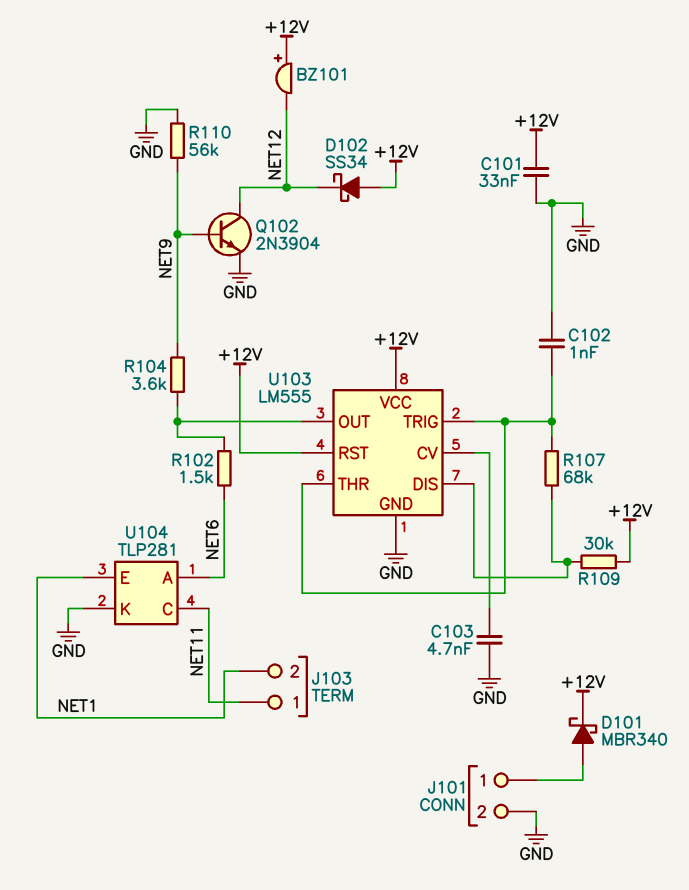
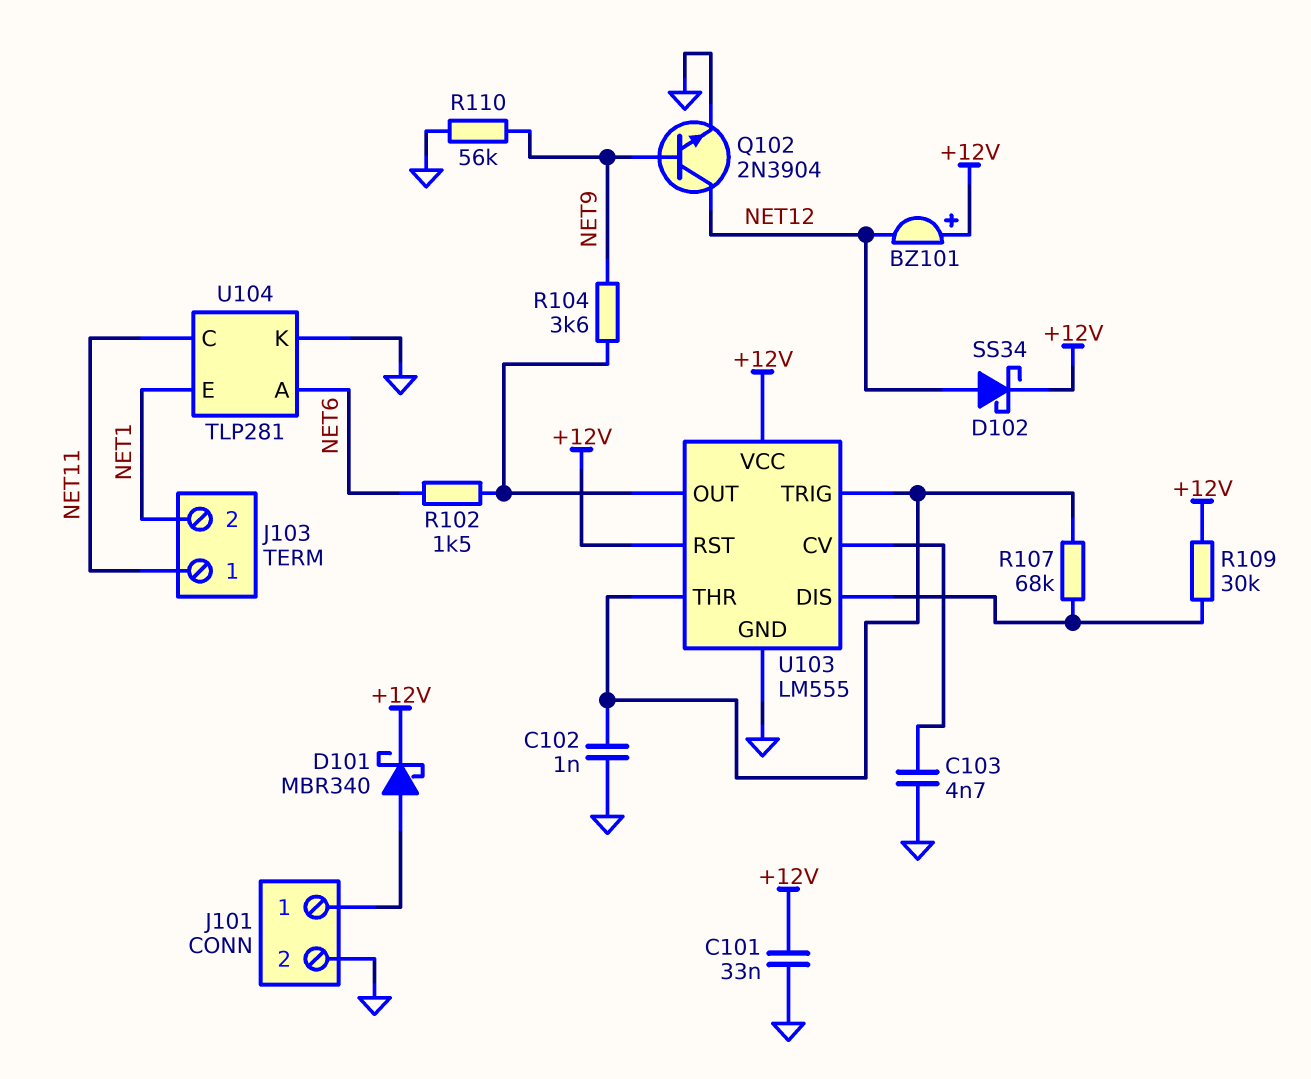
D102: schottky SS34 (A +12V, K NET12) -> schottky SS34 (A NET12, K +12V)

